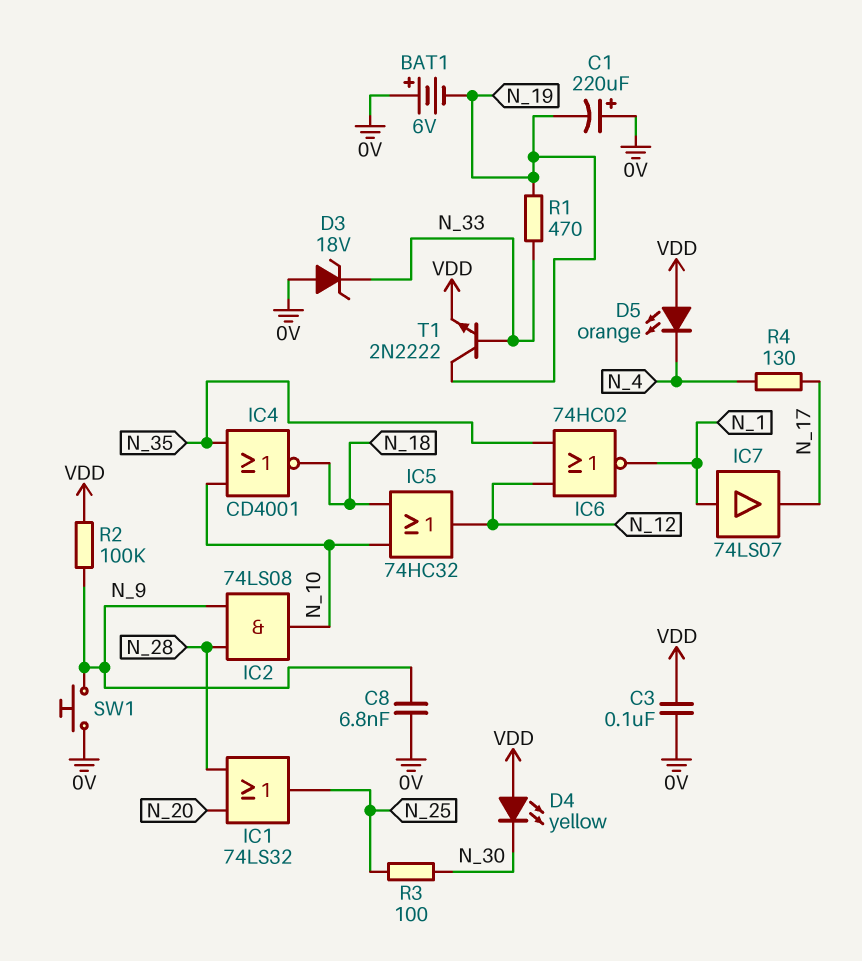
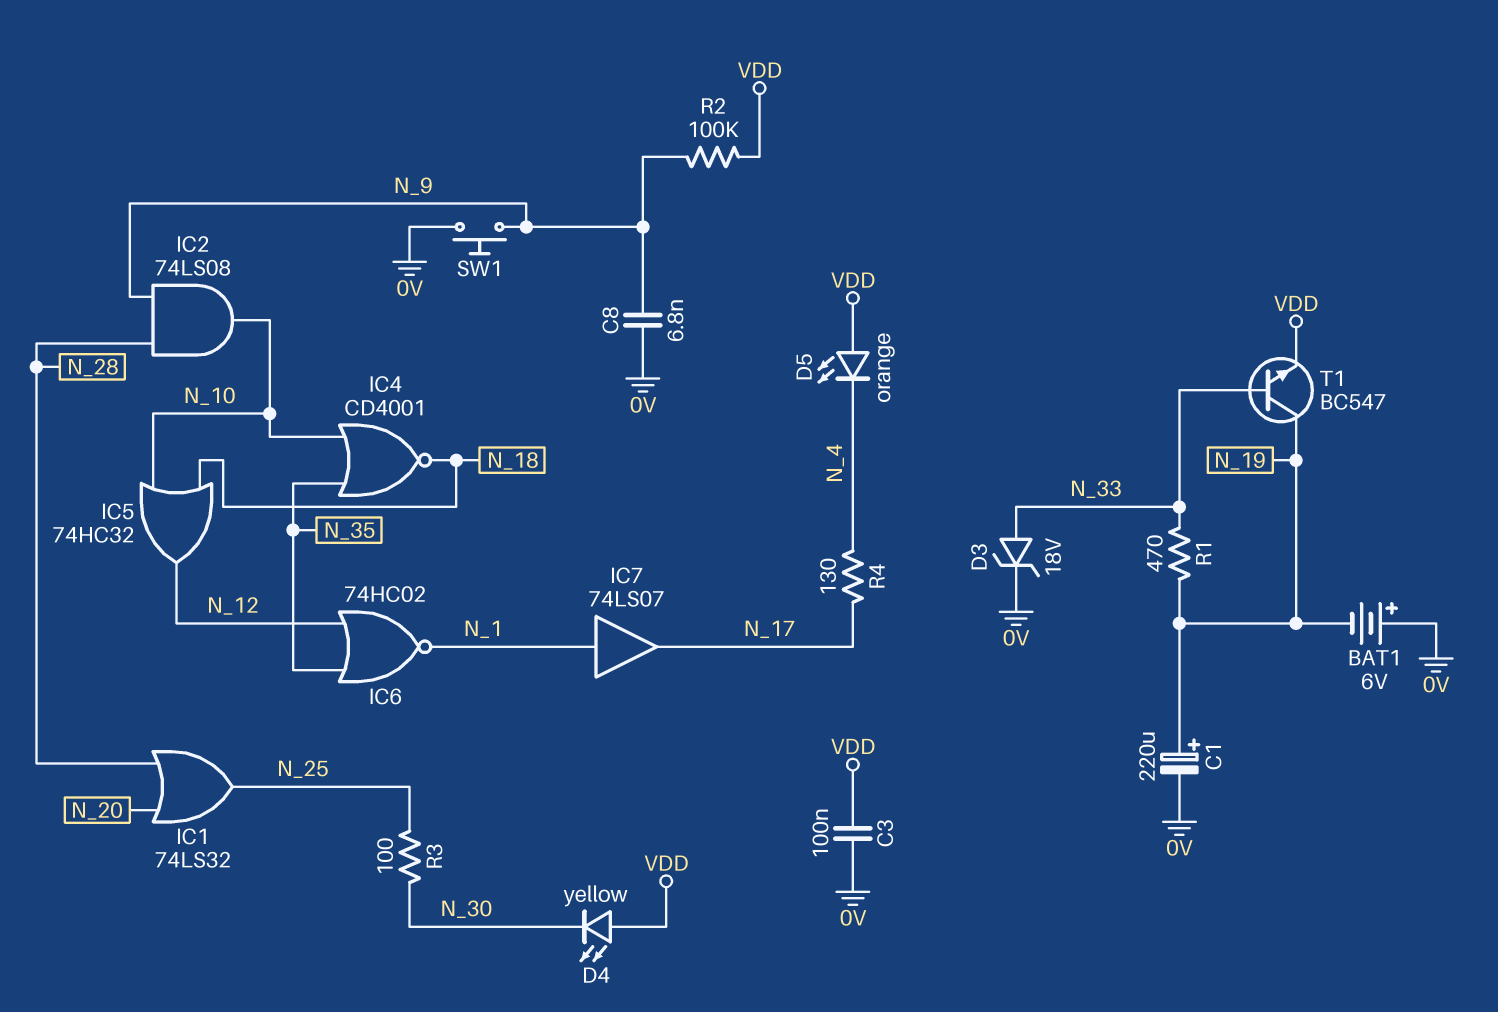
C1: 220uF (plus 0V, minus N_19) -> 220uF (plus N_19, minus 0V)
D3: zener 18V (A 0V, K N_33) -> zener 18V (A N_33, K 0V)
T1: NPN 2N2222 (B N_33, C N_19, E VDD) -> NPN BC547 (B N_33, C N_19, E VDD)

